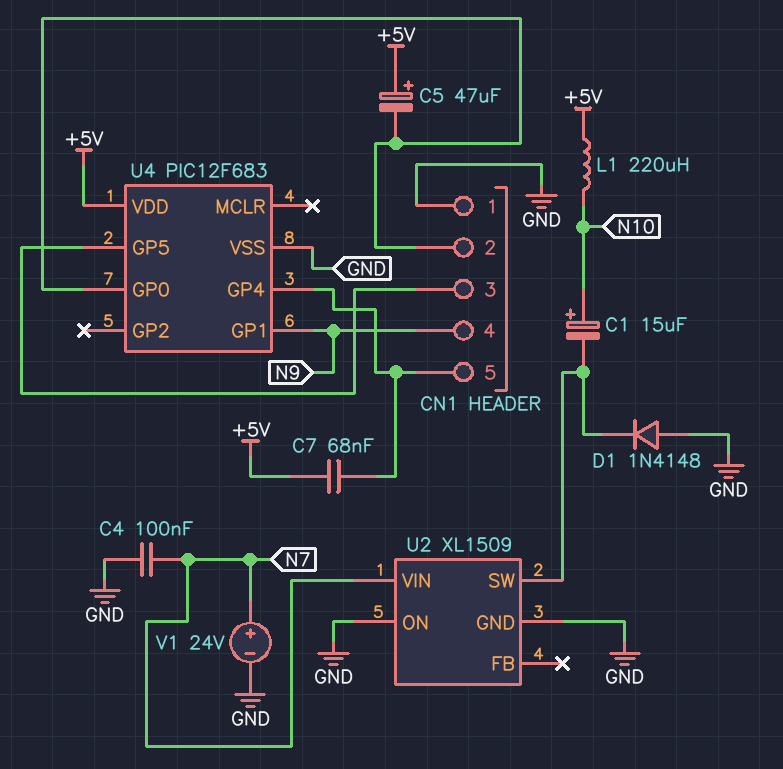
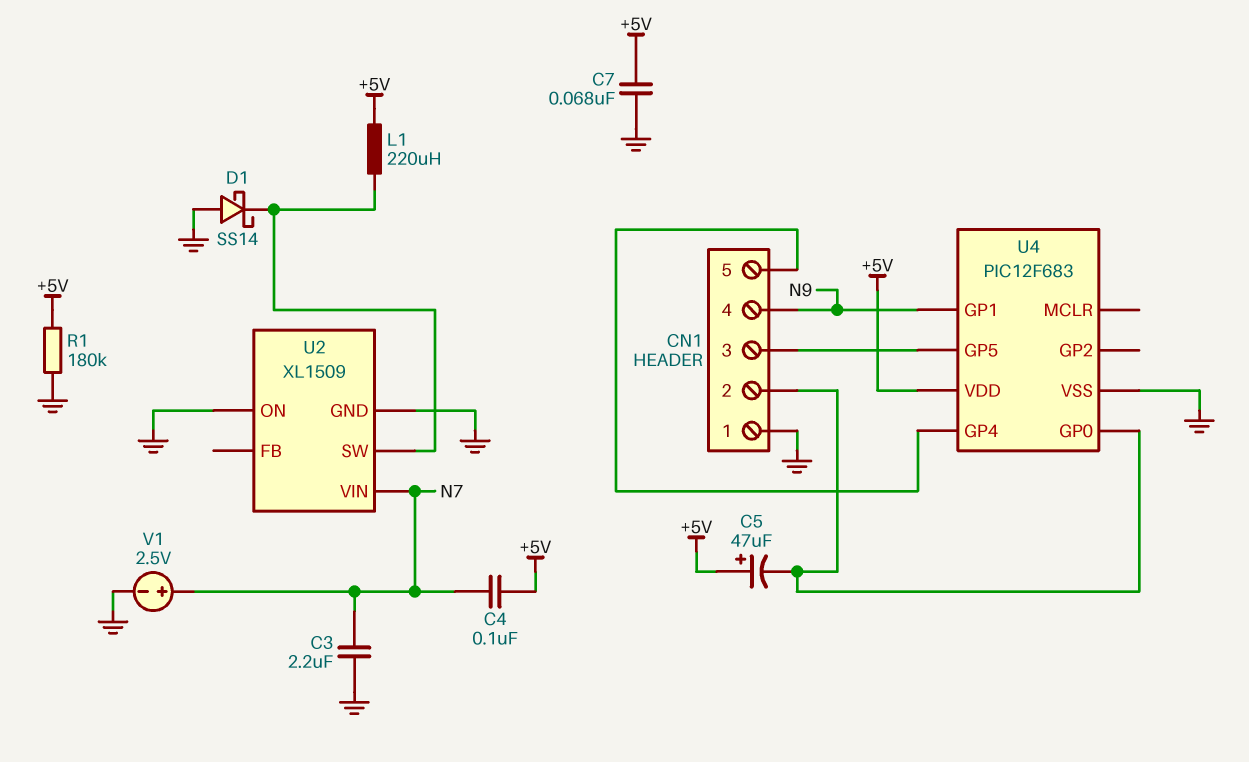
C1: 15uF (plus N10, minus U2/SW) -> none
C3: none -> 2.2uF (GND, N7)
C4: 100nF (GND, N7) -> 100nF (+5V, N7)
C7: 68nF (+5V, CN1/5) -> 68nF (+5V, GND)
D1: diode 1N4148 (A GND, K U2/SW) -> schottky SS14 (A GND, K U2/SW)
L1: 220uH (+5V, N10) -> 220uH (+5V, U2/SW)
R1: none -> 180k (+5V, GND)
V1: 24V (plus N7, minus GND) -> 2.5V (plus N7, minus GND)

